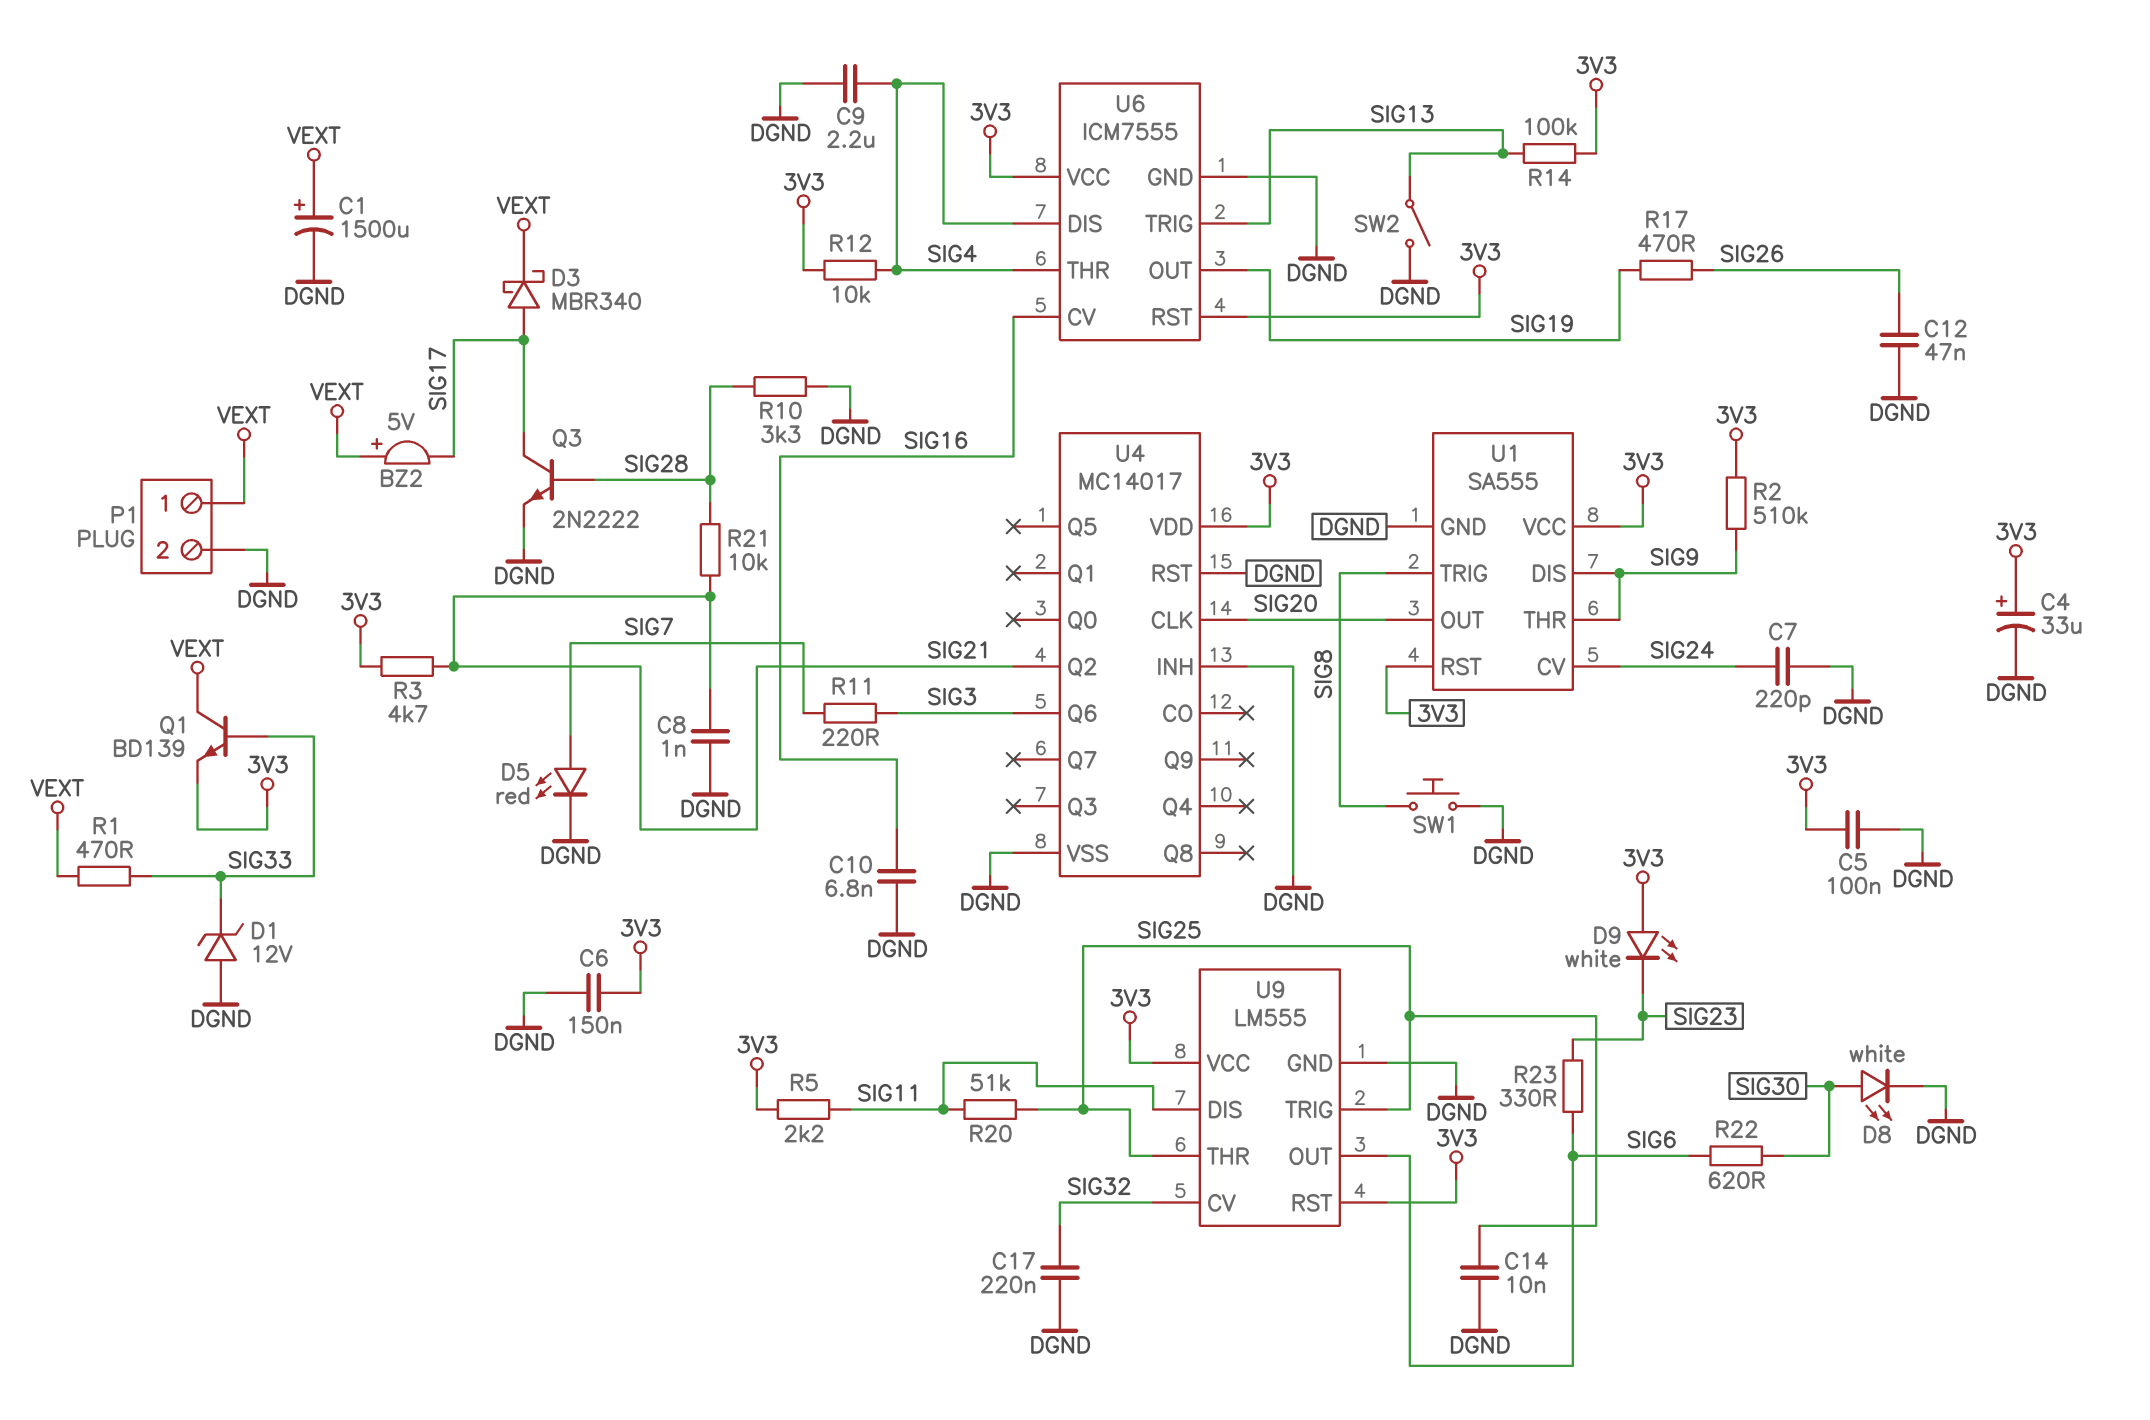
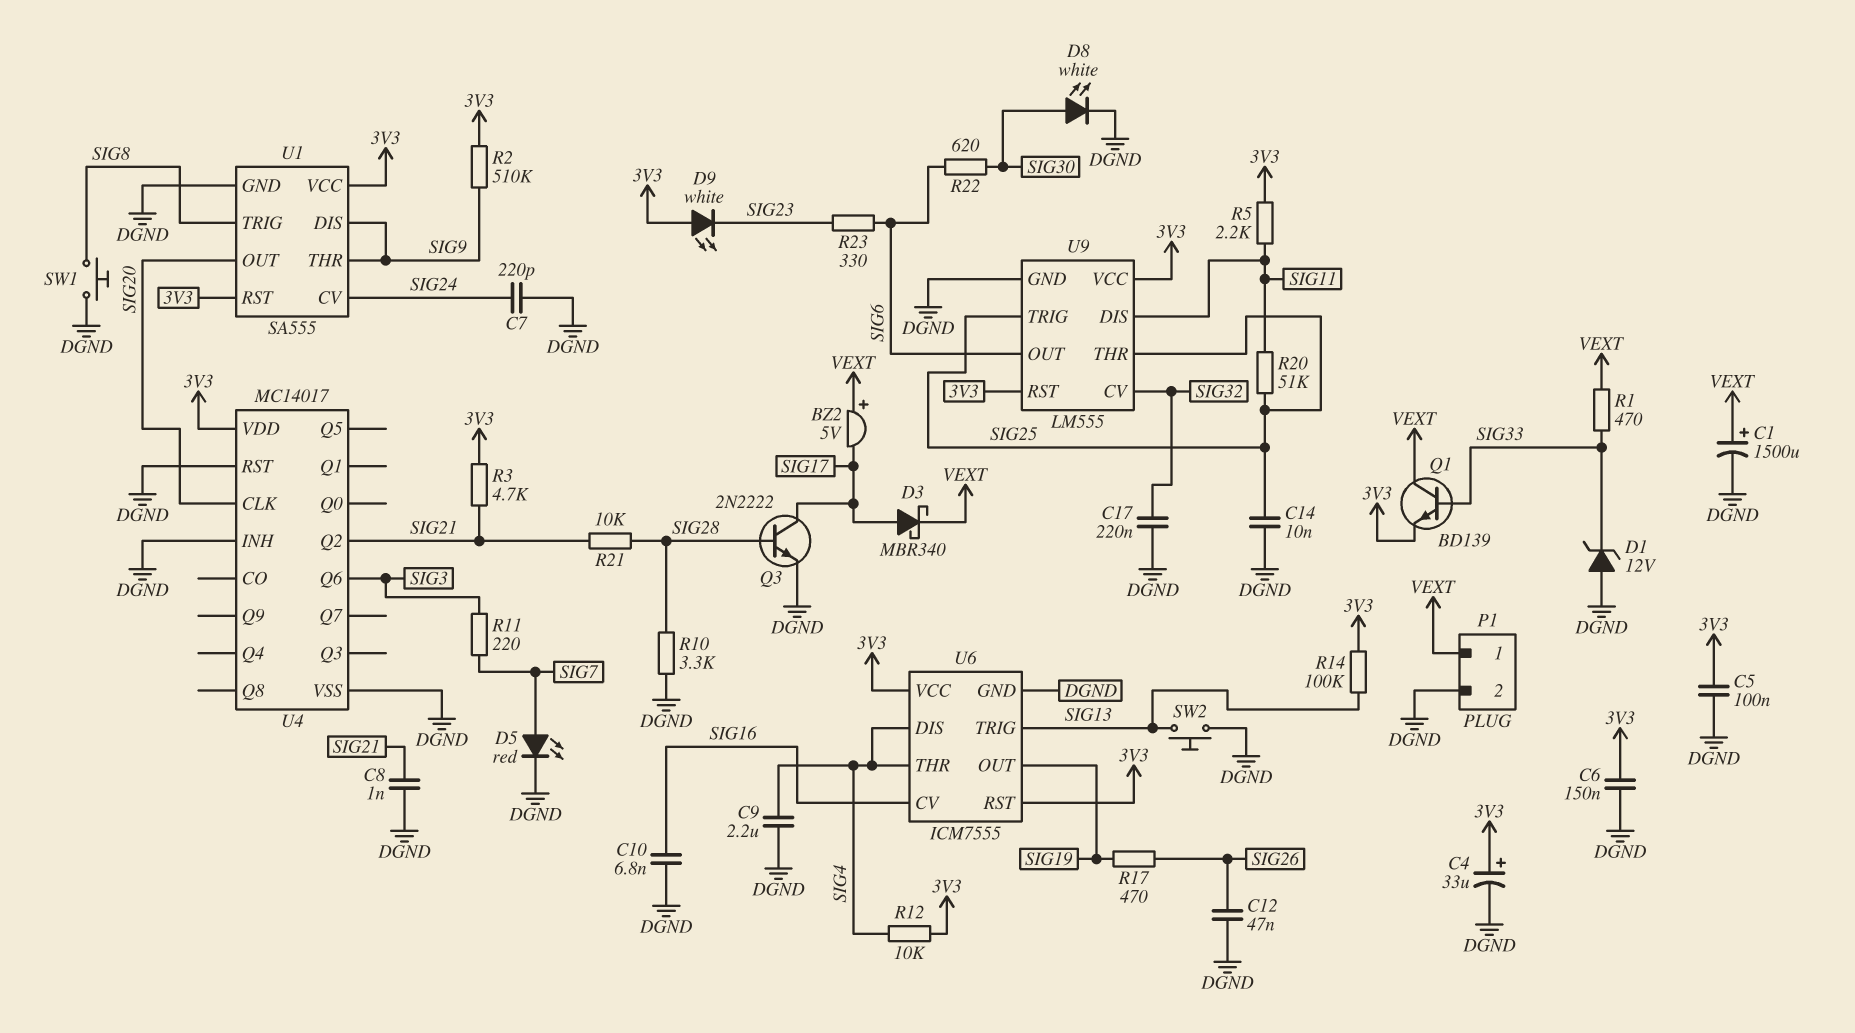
SW2: switch (DGND, SIG13) -> button (DGND, SIG13)

